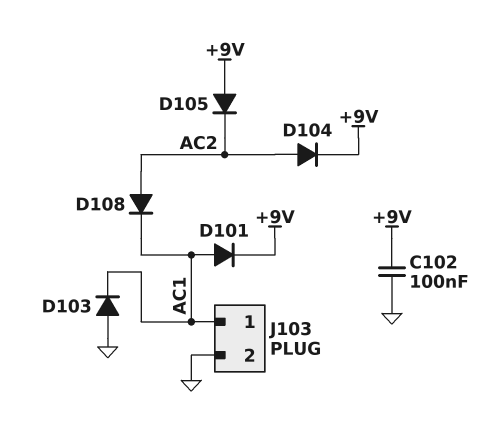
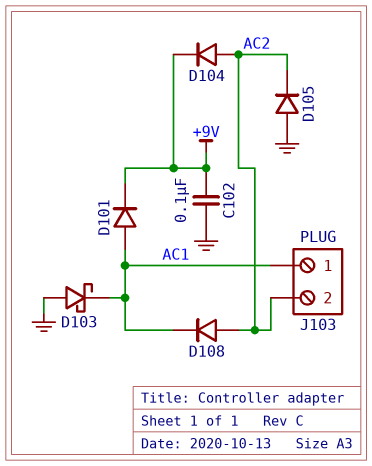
D103: diode (A GND, K AC1) -> schottky (A GND, K AC1)
D105: diode (A +9V, K AC2) -> diode (A GND, K AC2)
J103 pin 2: GND -> AC2

